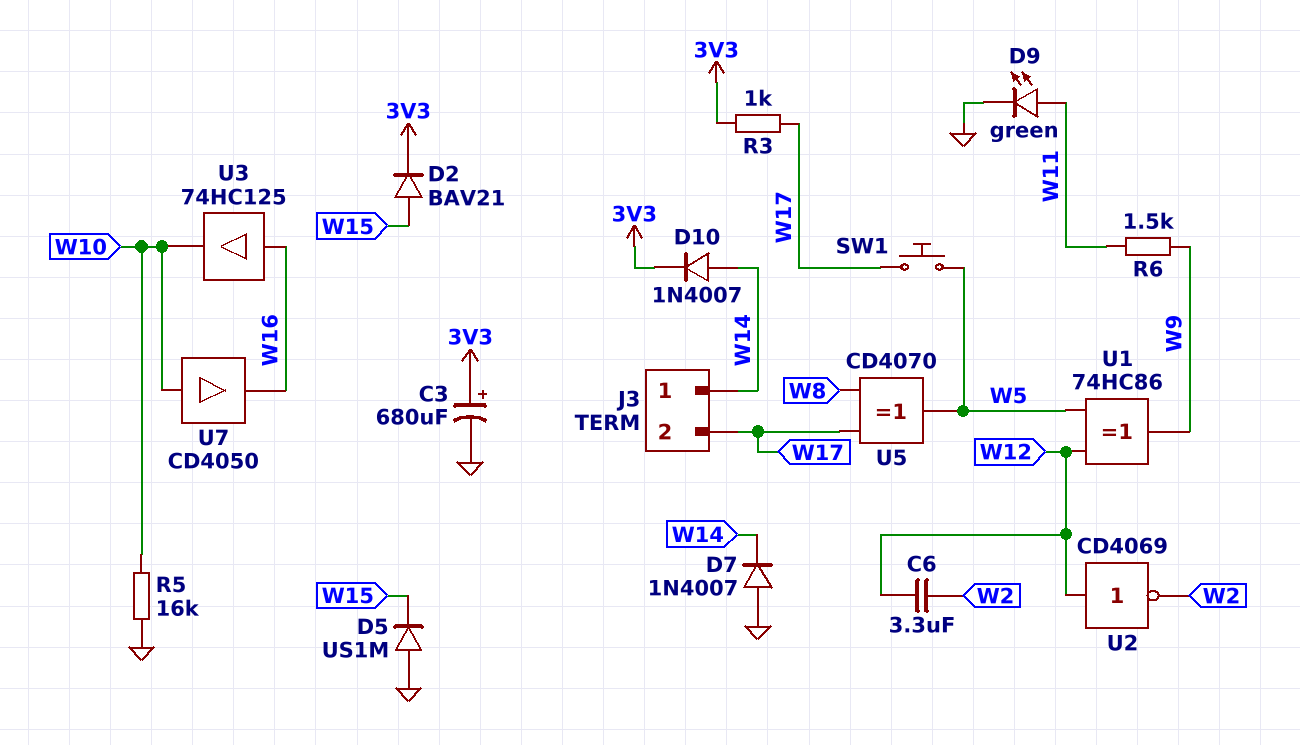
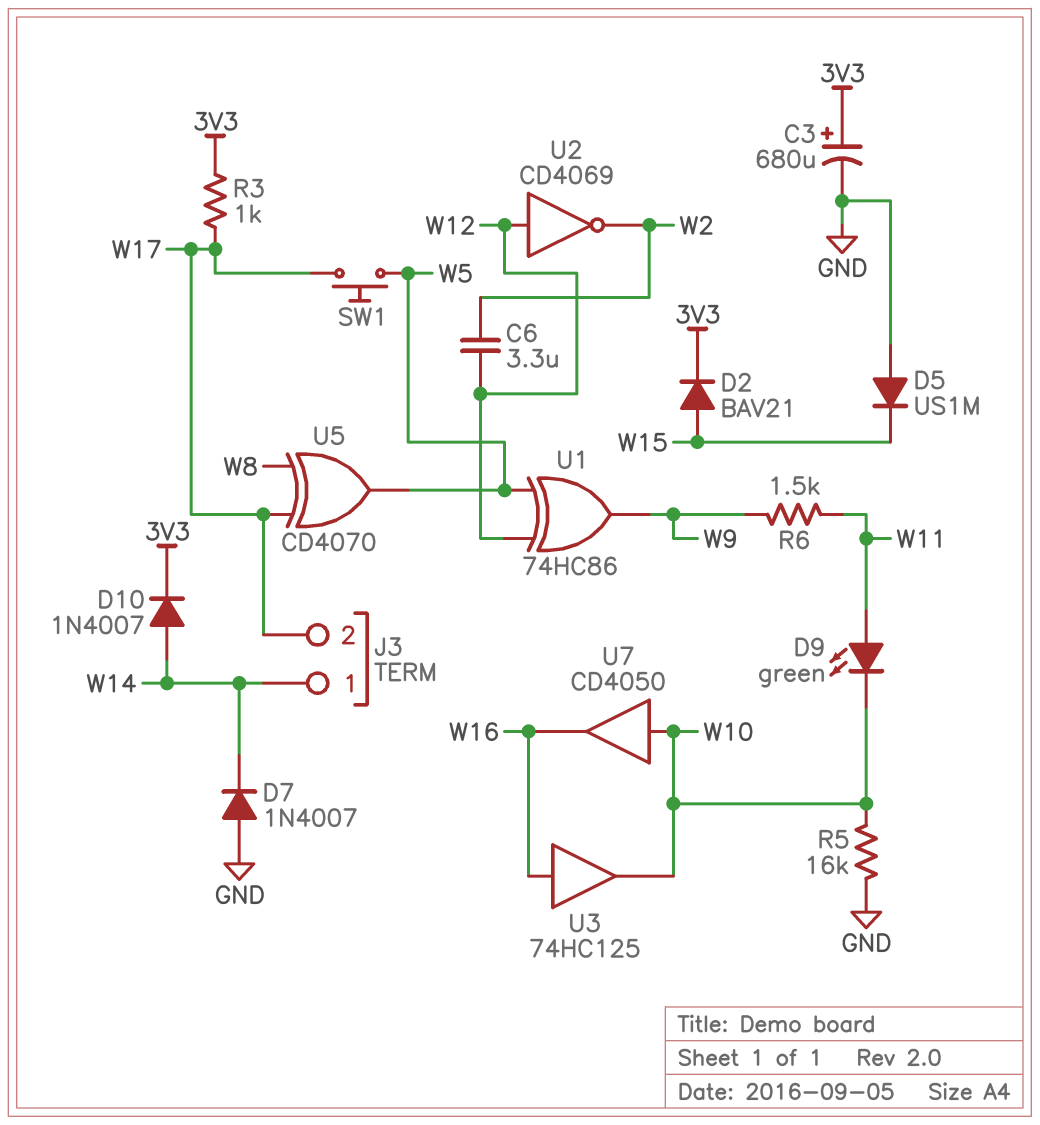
D9: LED green (A W11, K GND) -> LED green (A W11, K W10)

